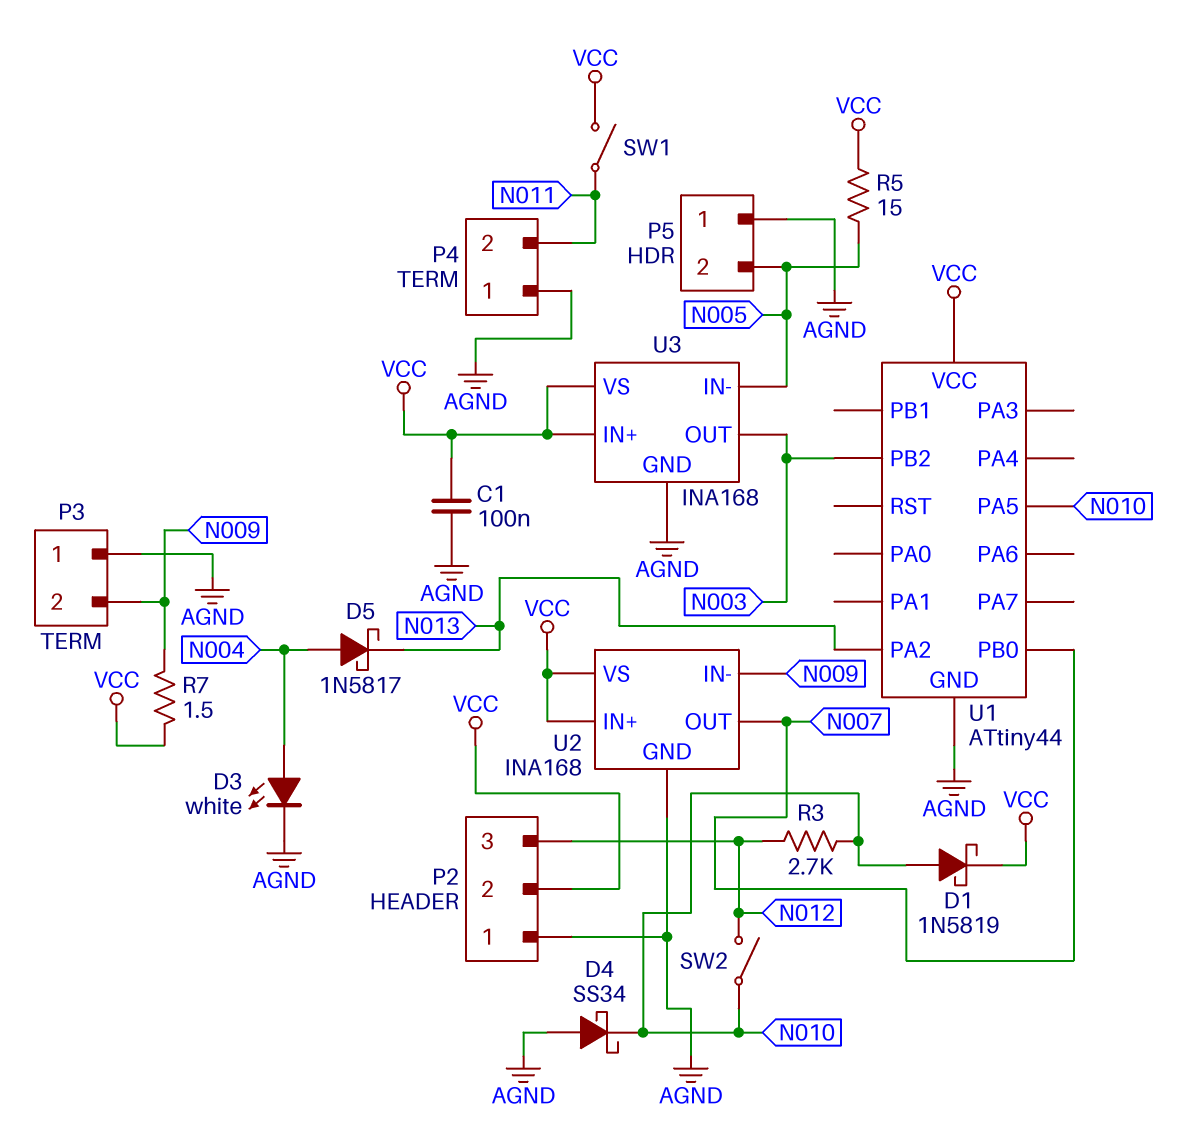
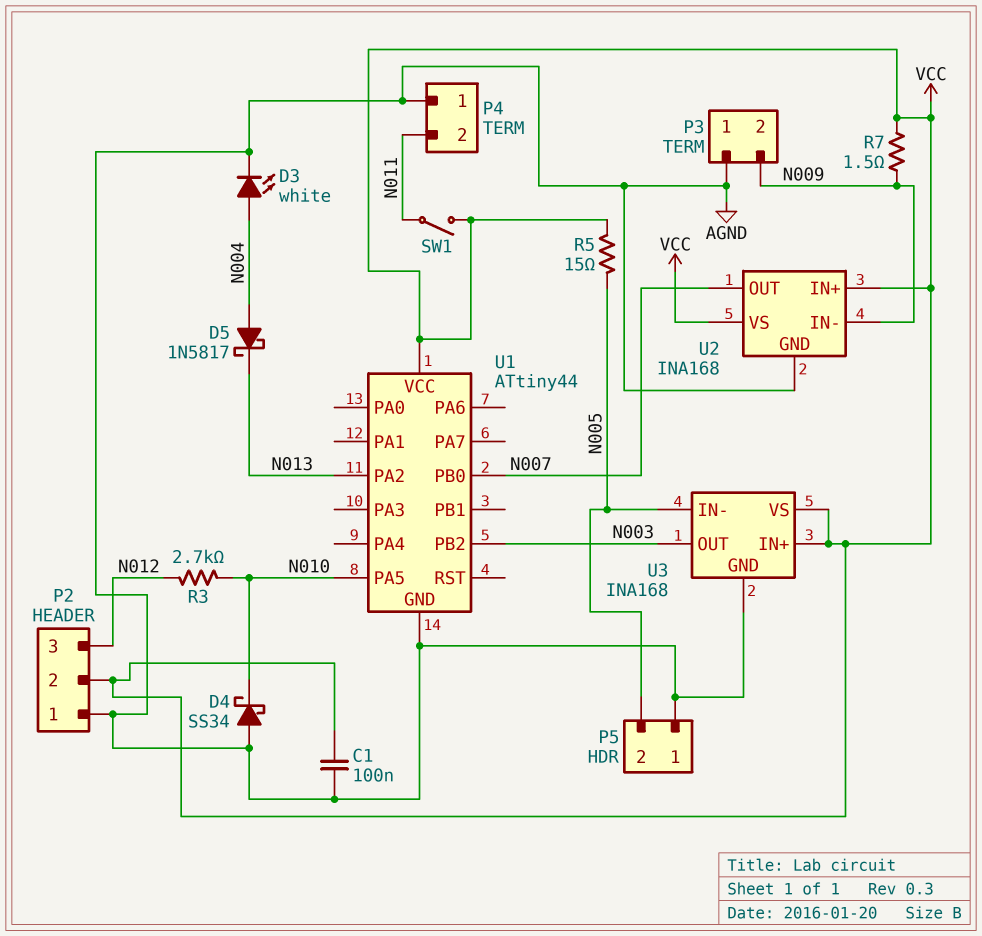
D1: schottky 1N5819 (A N010, K VCC) -> none
SW2: switch (N010, N012) -> none

